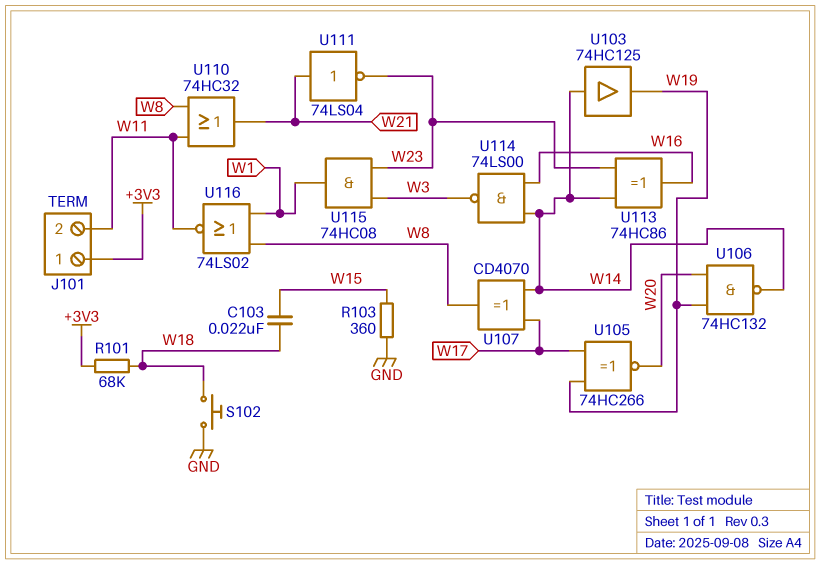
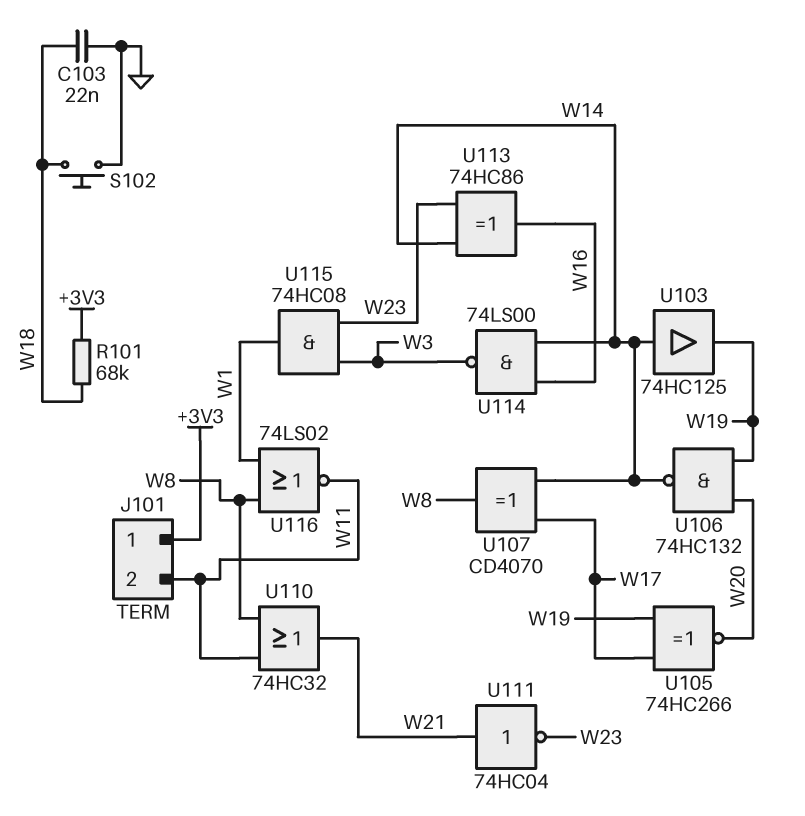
C103: 22nF (W15, W18) -> 22nF (GND, W18)
R103: 360 (GND, W15) -> none
U111: NOT 74LS04 (in W21, out W23) -> NOT 74HC04 (in W21, out W23)

